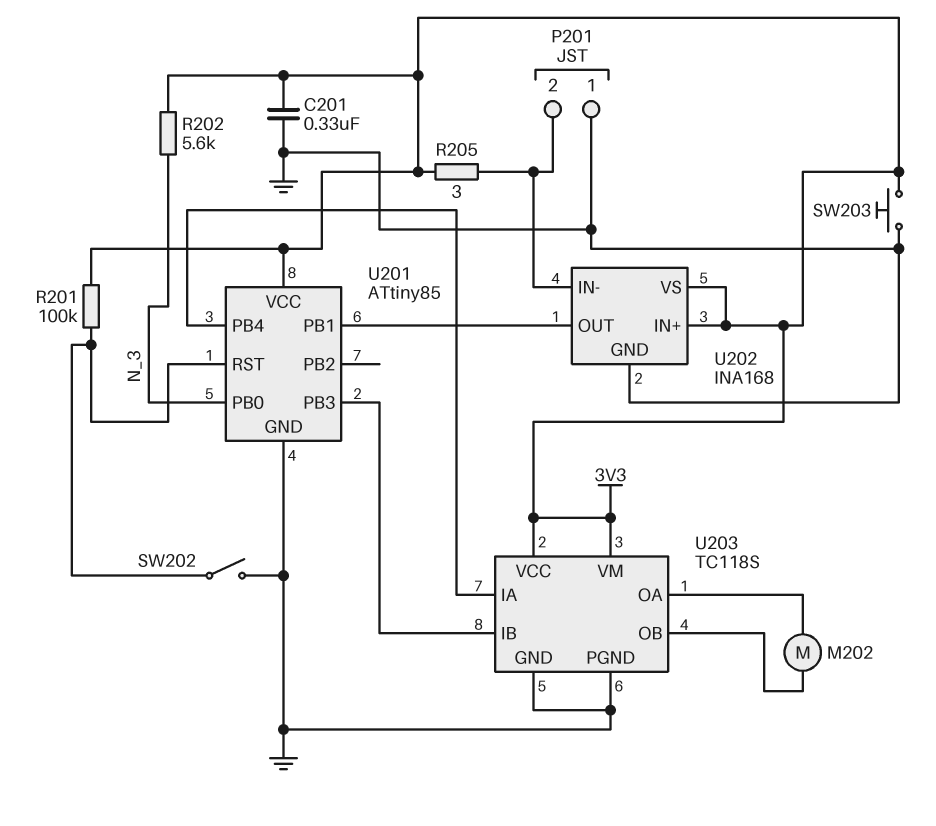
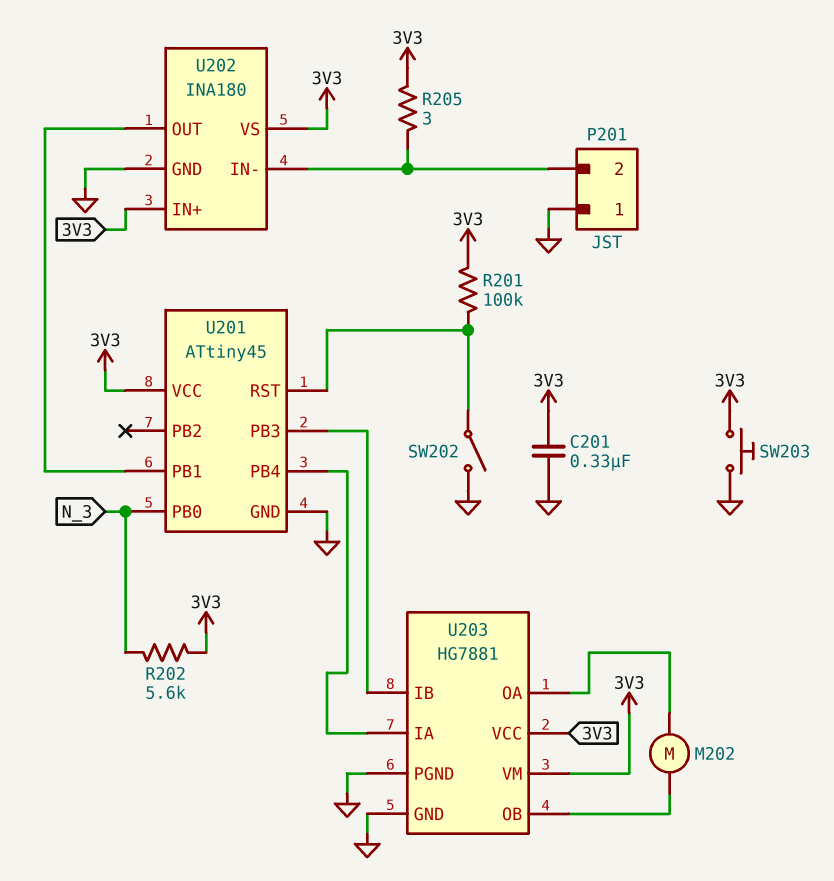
U201: ATtiny85 -> ATtiny45
U202: INA168 -> INA180
U203: TC118S -> HG7881

